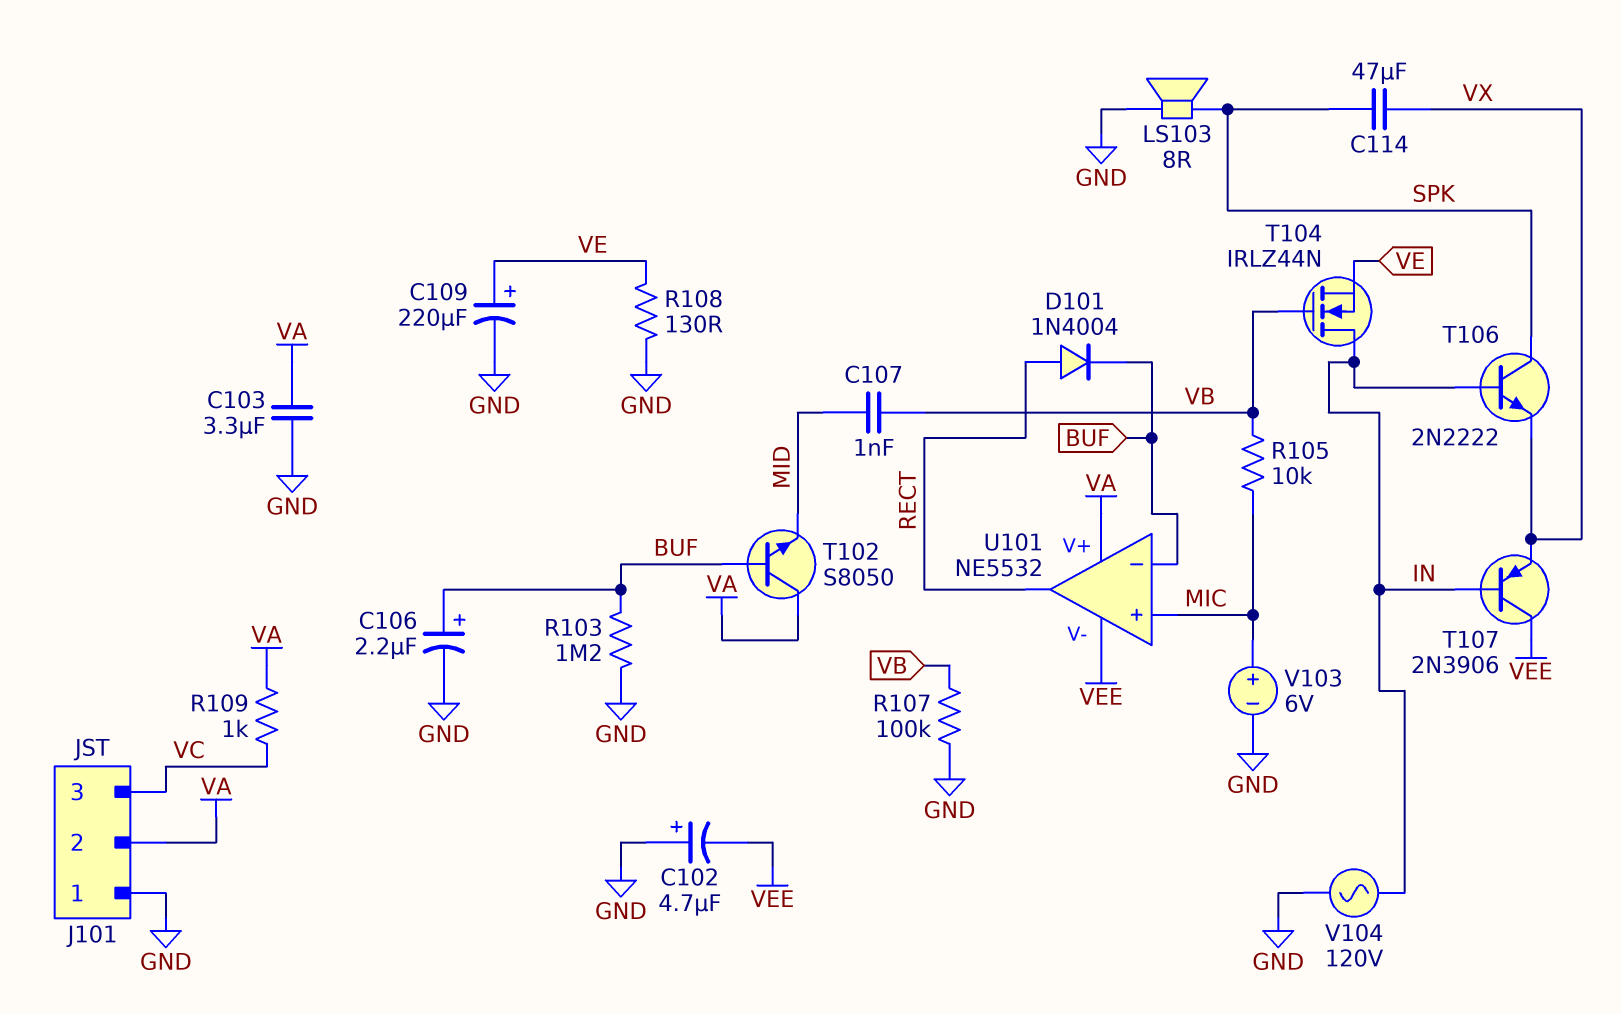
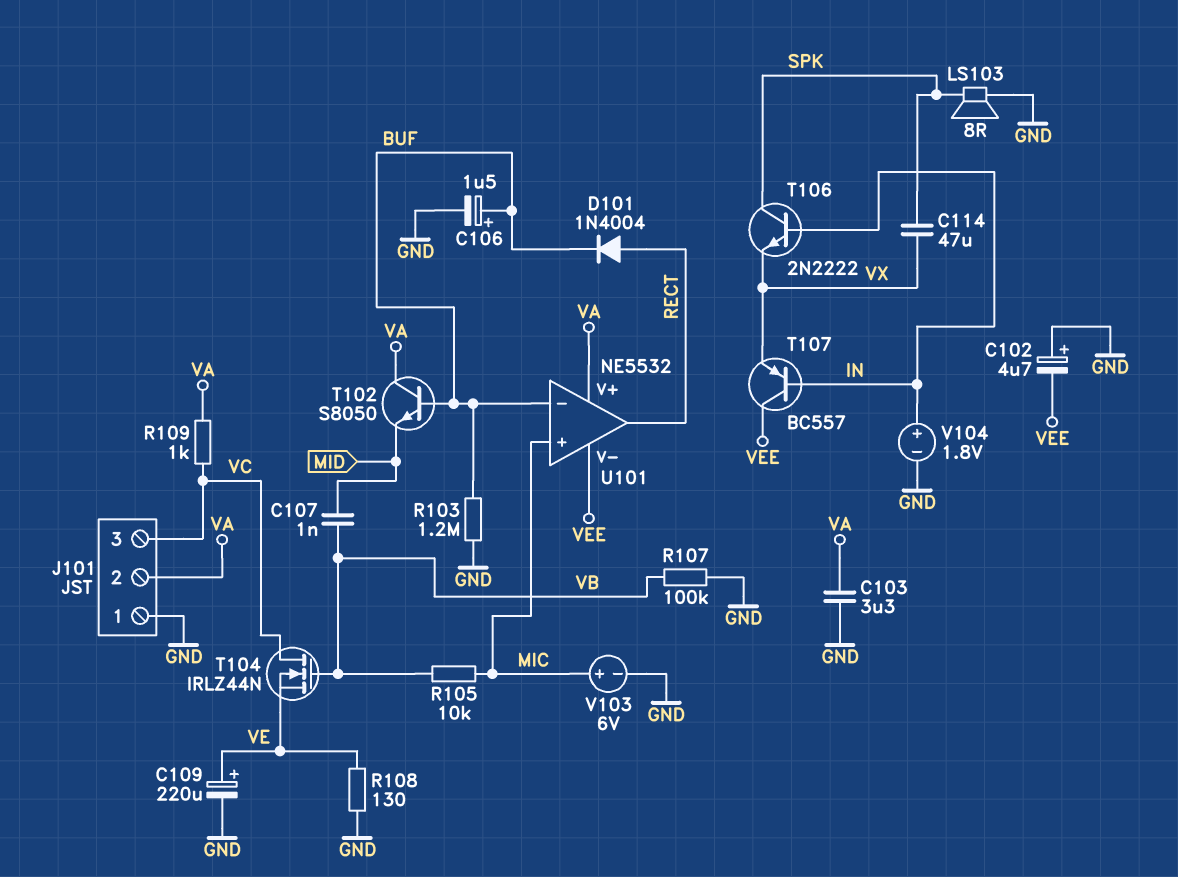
C106: 2.2uF (plus BUF, minus GND) -> 1.5uF (plus BUF, minus GND)
T104: NMOS IRLZ44N (G VB, D IN, S VE) -> NMOS IRLZ44N (G VB, D VC, S VE)
T107: PNP 2N3906 (B IN, C VEE, E VX) -> PNP BC557 (B IN, C VEE, E VX)
V104: AC 120V (GND, IN) -> 1.8V (plus IN, minus GND)

